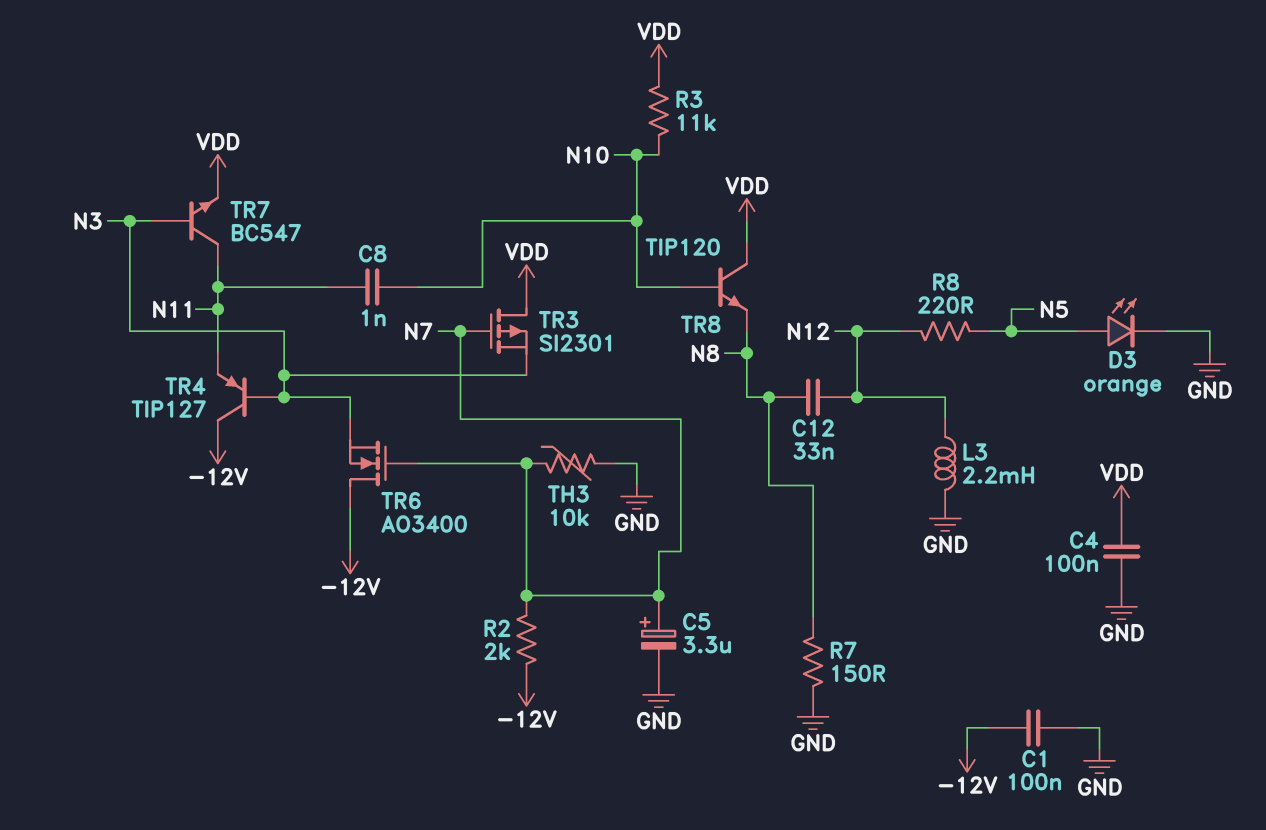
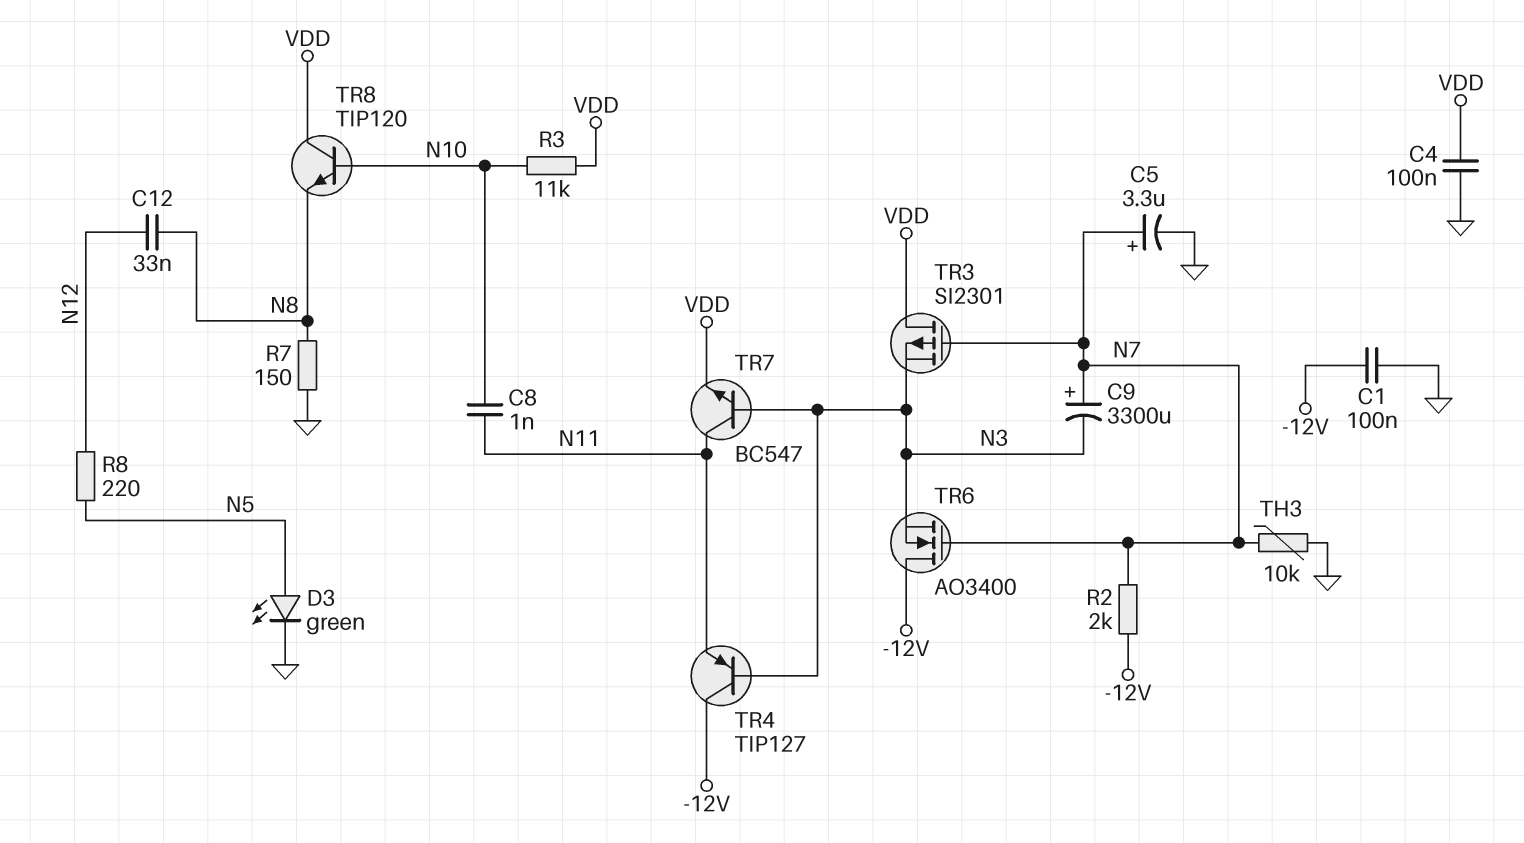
C9: none -> 3300uF (plus N7, minus N3)
D3: LED orange (A N5, K GND) -> LED green (A N5, K GND)
L3: 2.2mH (GND, N12) -> none

